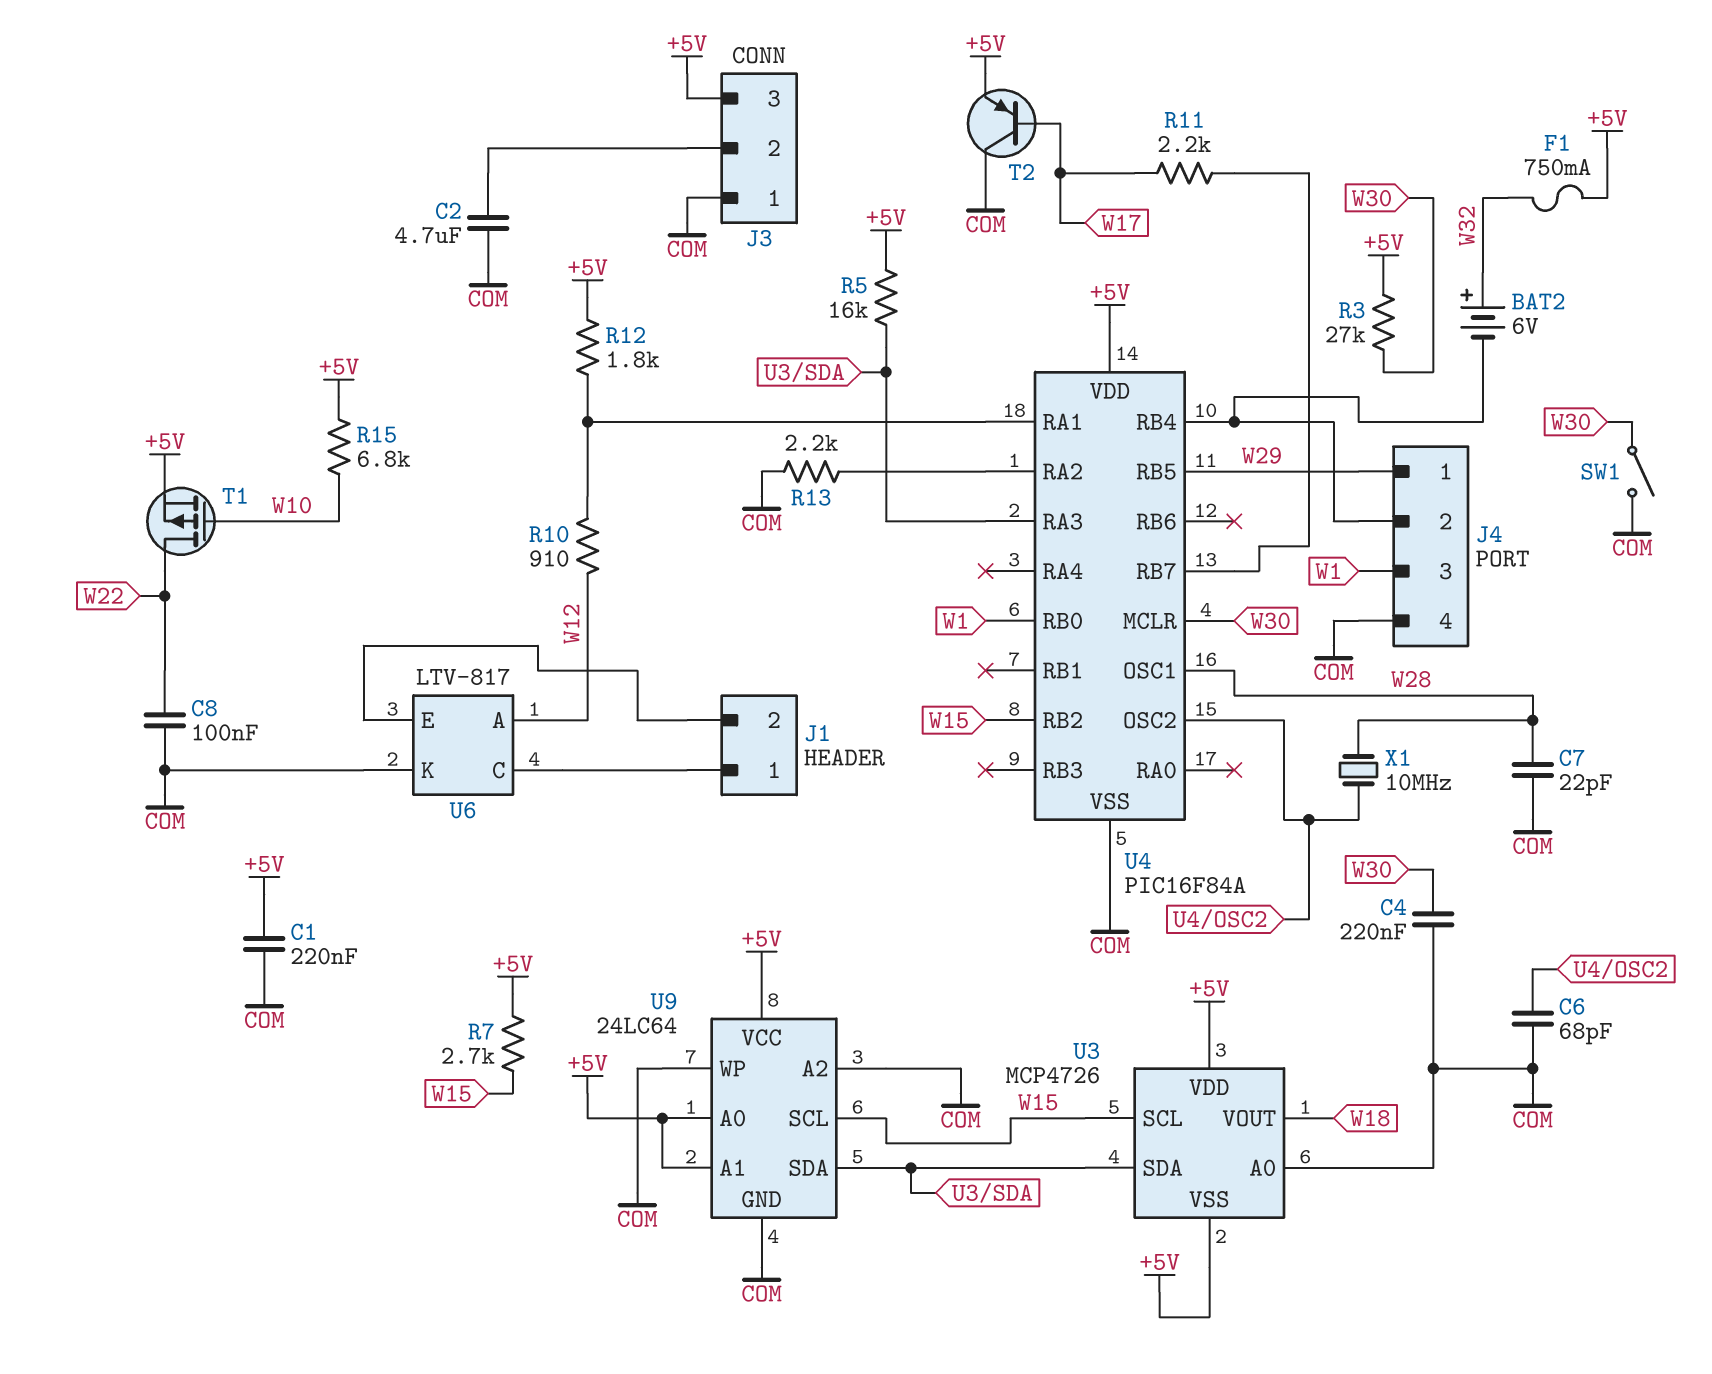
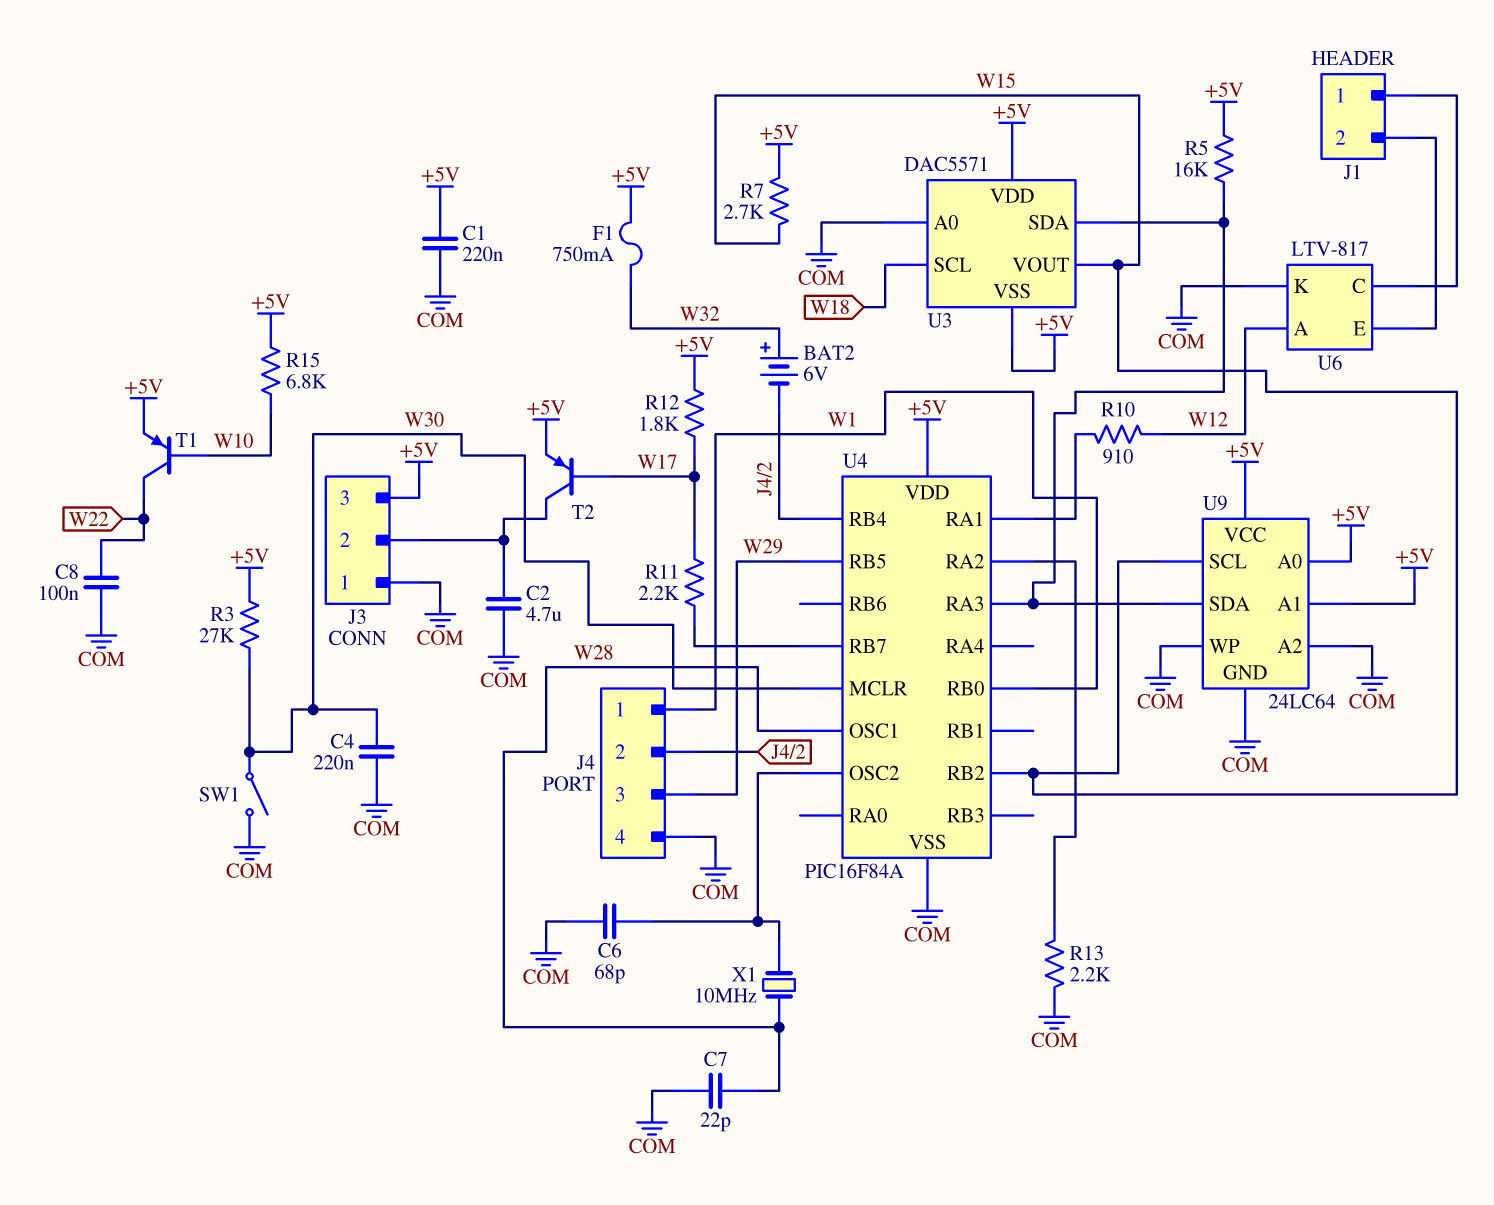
J4 pin 1: W29 -> W1
J4 pin 3: W1 -> W29
R12: 1.8k (+5V, U4/RA1) -> 1.8k (+5V, W17)
T1: PMOS (G W10, D W22, S +5V) -> PNP (B W10, C W22, E +5V)
T2: PNP (B W17, C COM, E +5V) -> PNP (B W17, C J3/2, E +5V)
U3: MCP4726 -> DAC5571
U3 pin SCL: W15 -> W18
U3 pin VOUT: W18 -> W15

